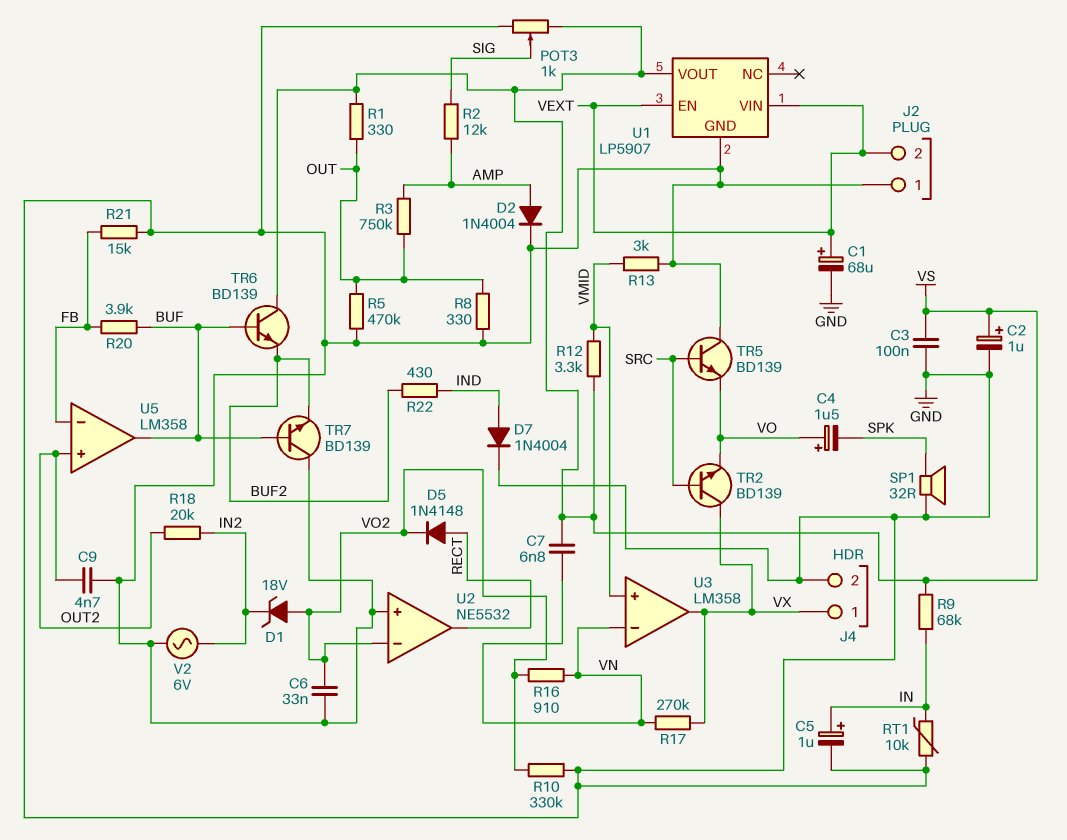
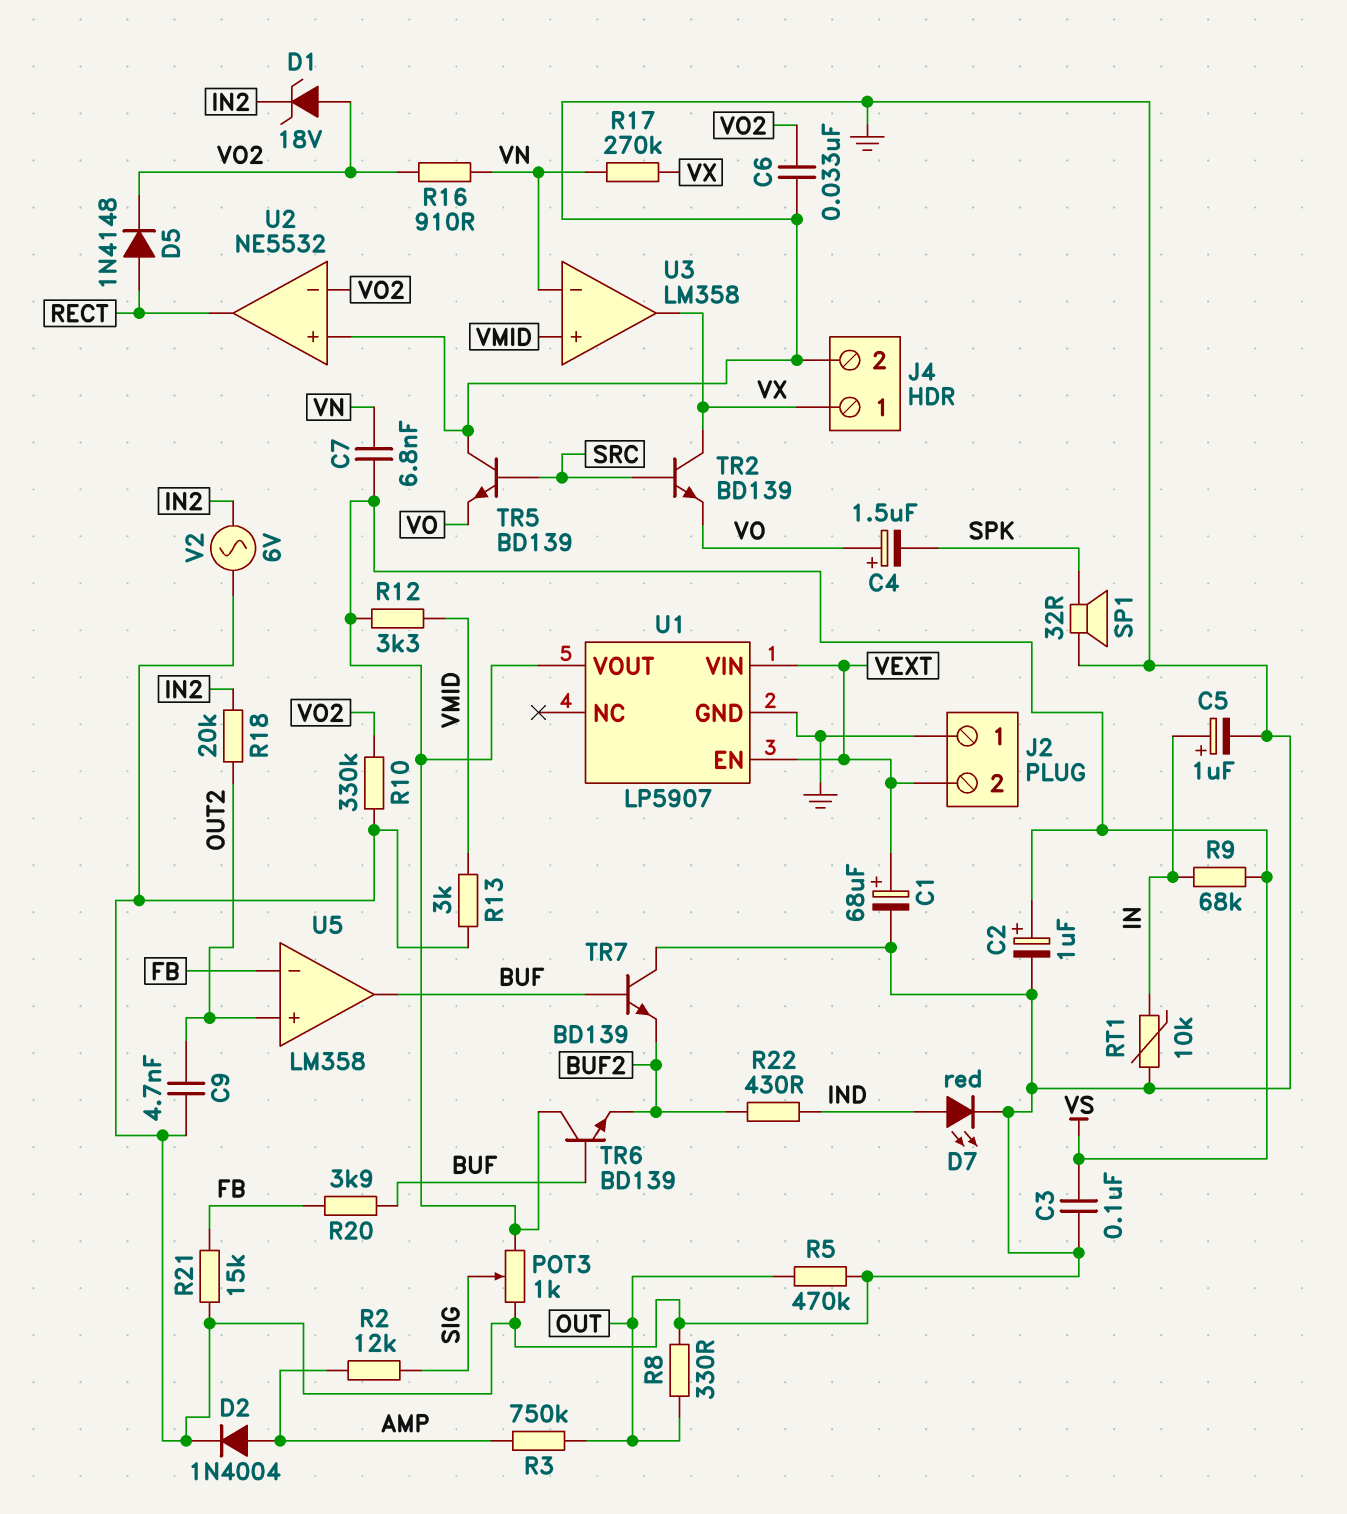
D7: diode 1N4004 (A IND, K GND) -> LED red (A IND, K GND)
R1: 330 (OUT, VS) -> none

